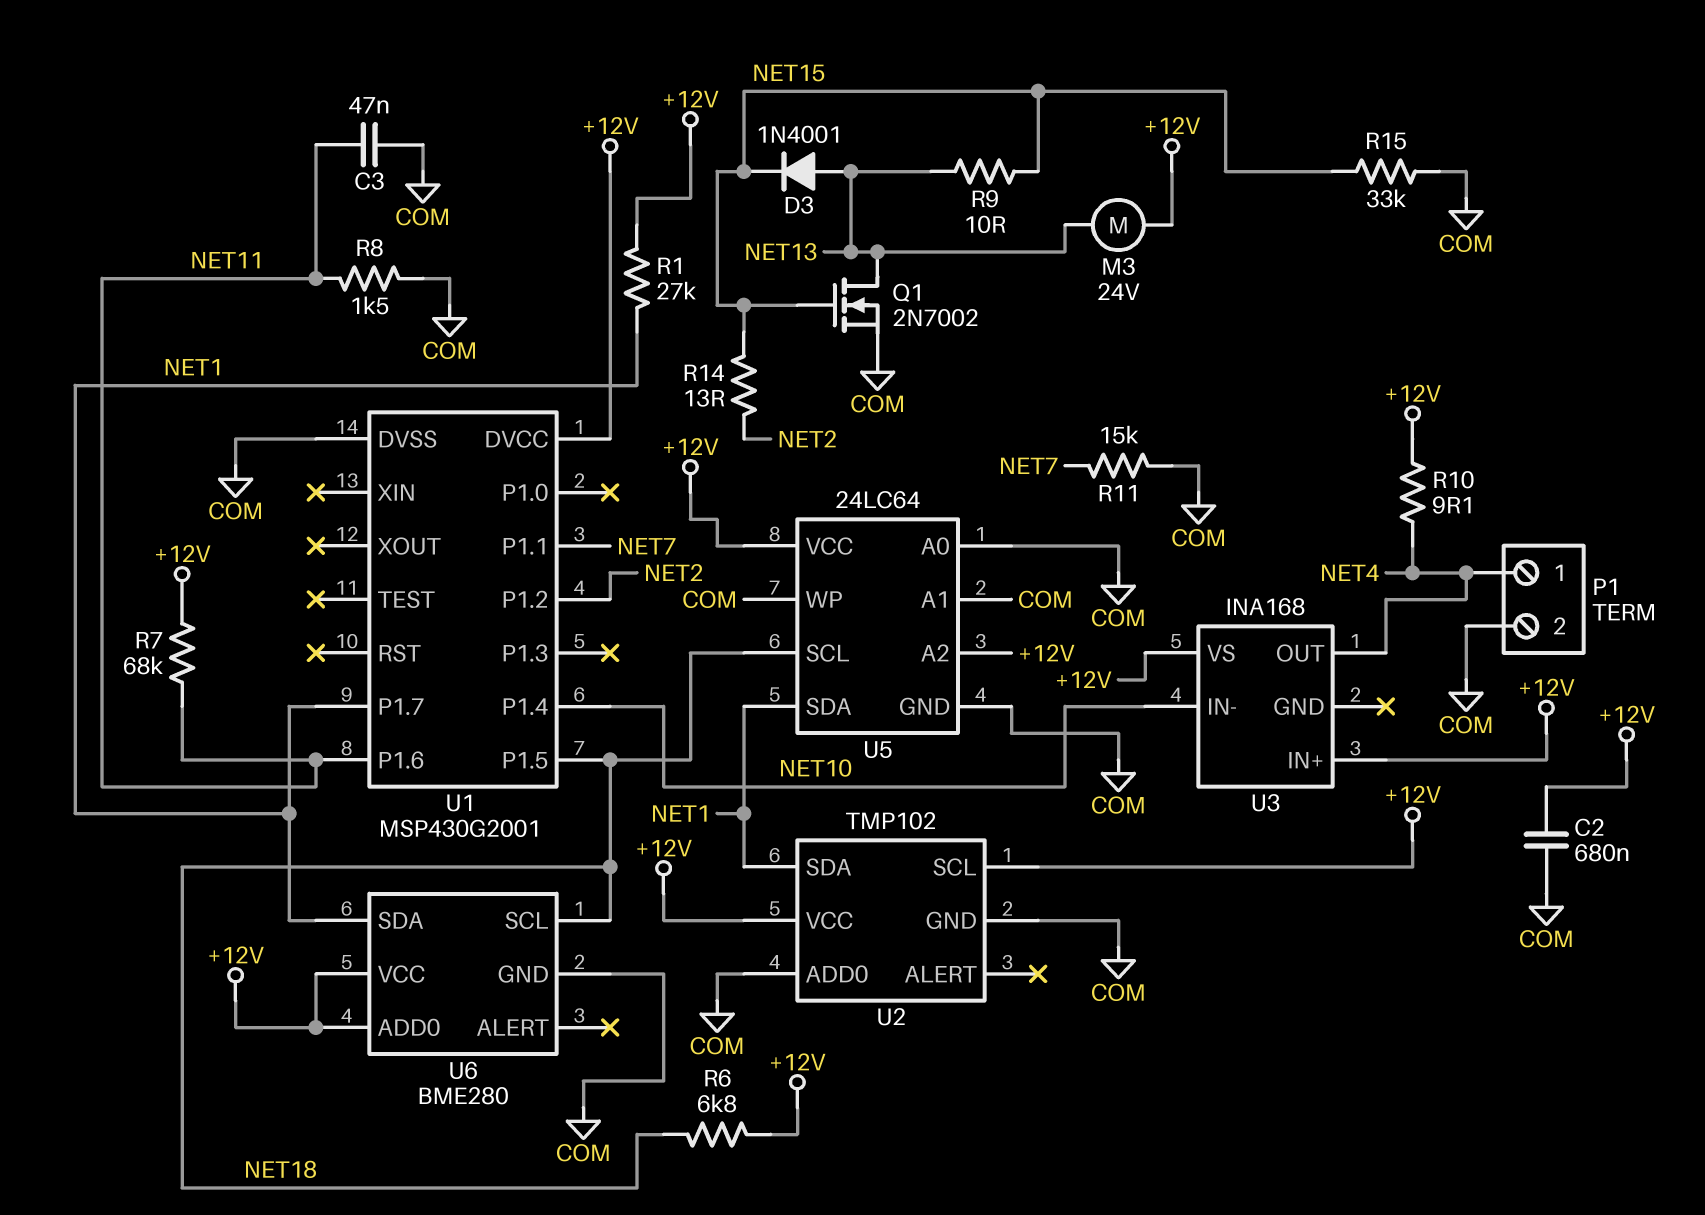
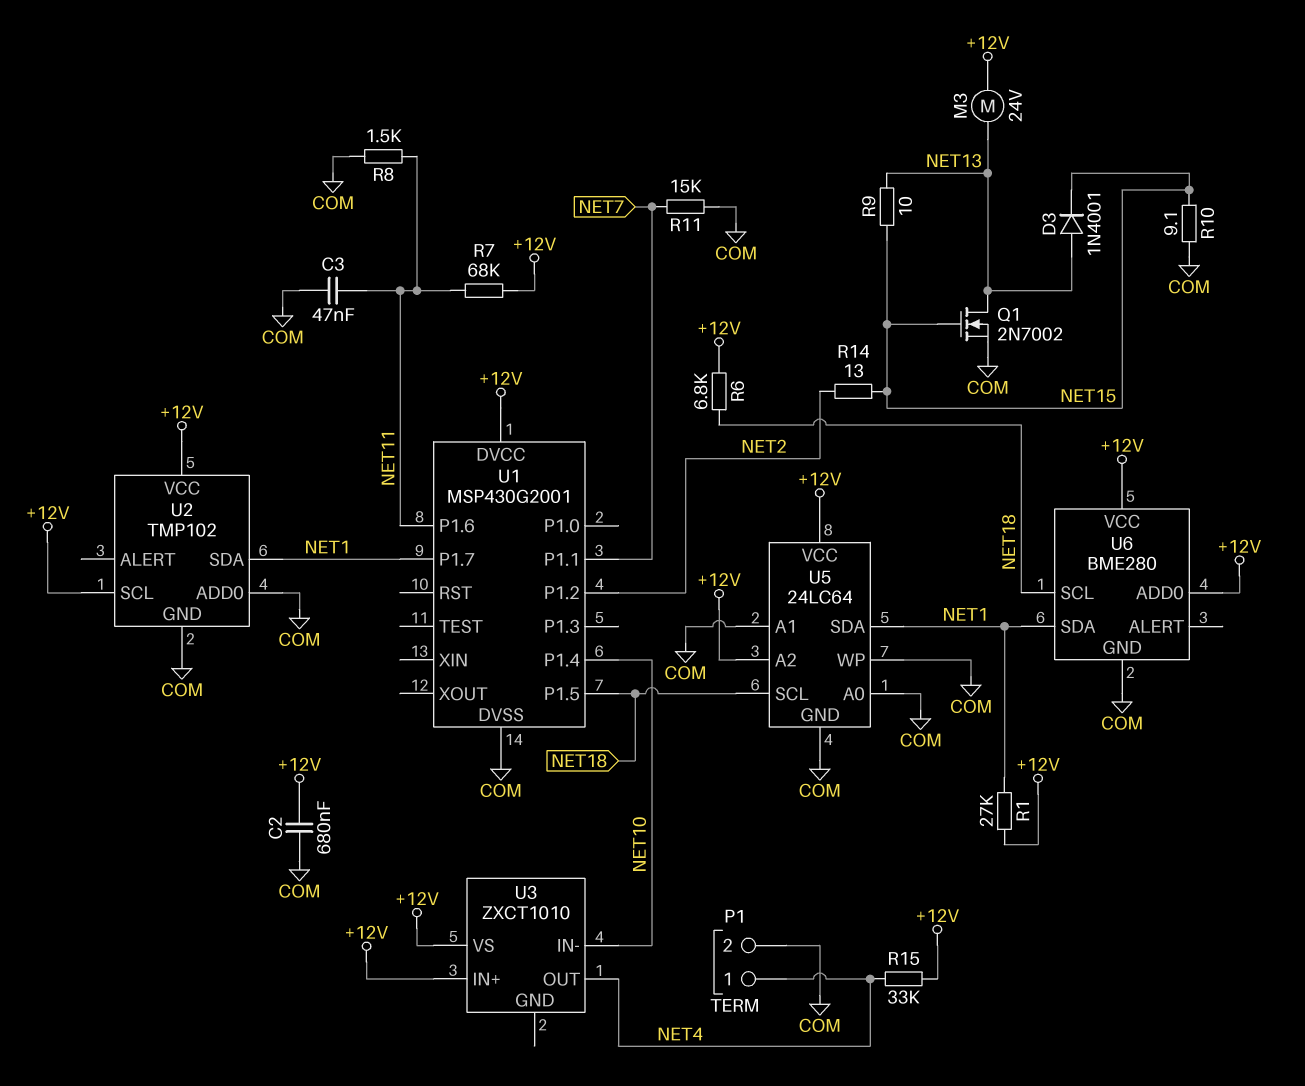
R10: 9.1 (+12V, NET4) -> 9.1 (COM, NET15)
R15: 33k (COM, NET15) -> 33k (+12V, NET4)
U3: INA168 -> ZXCT1010

